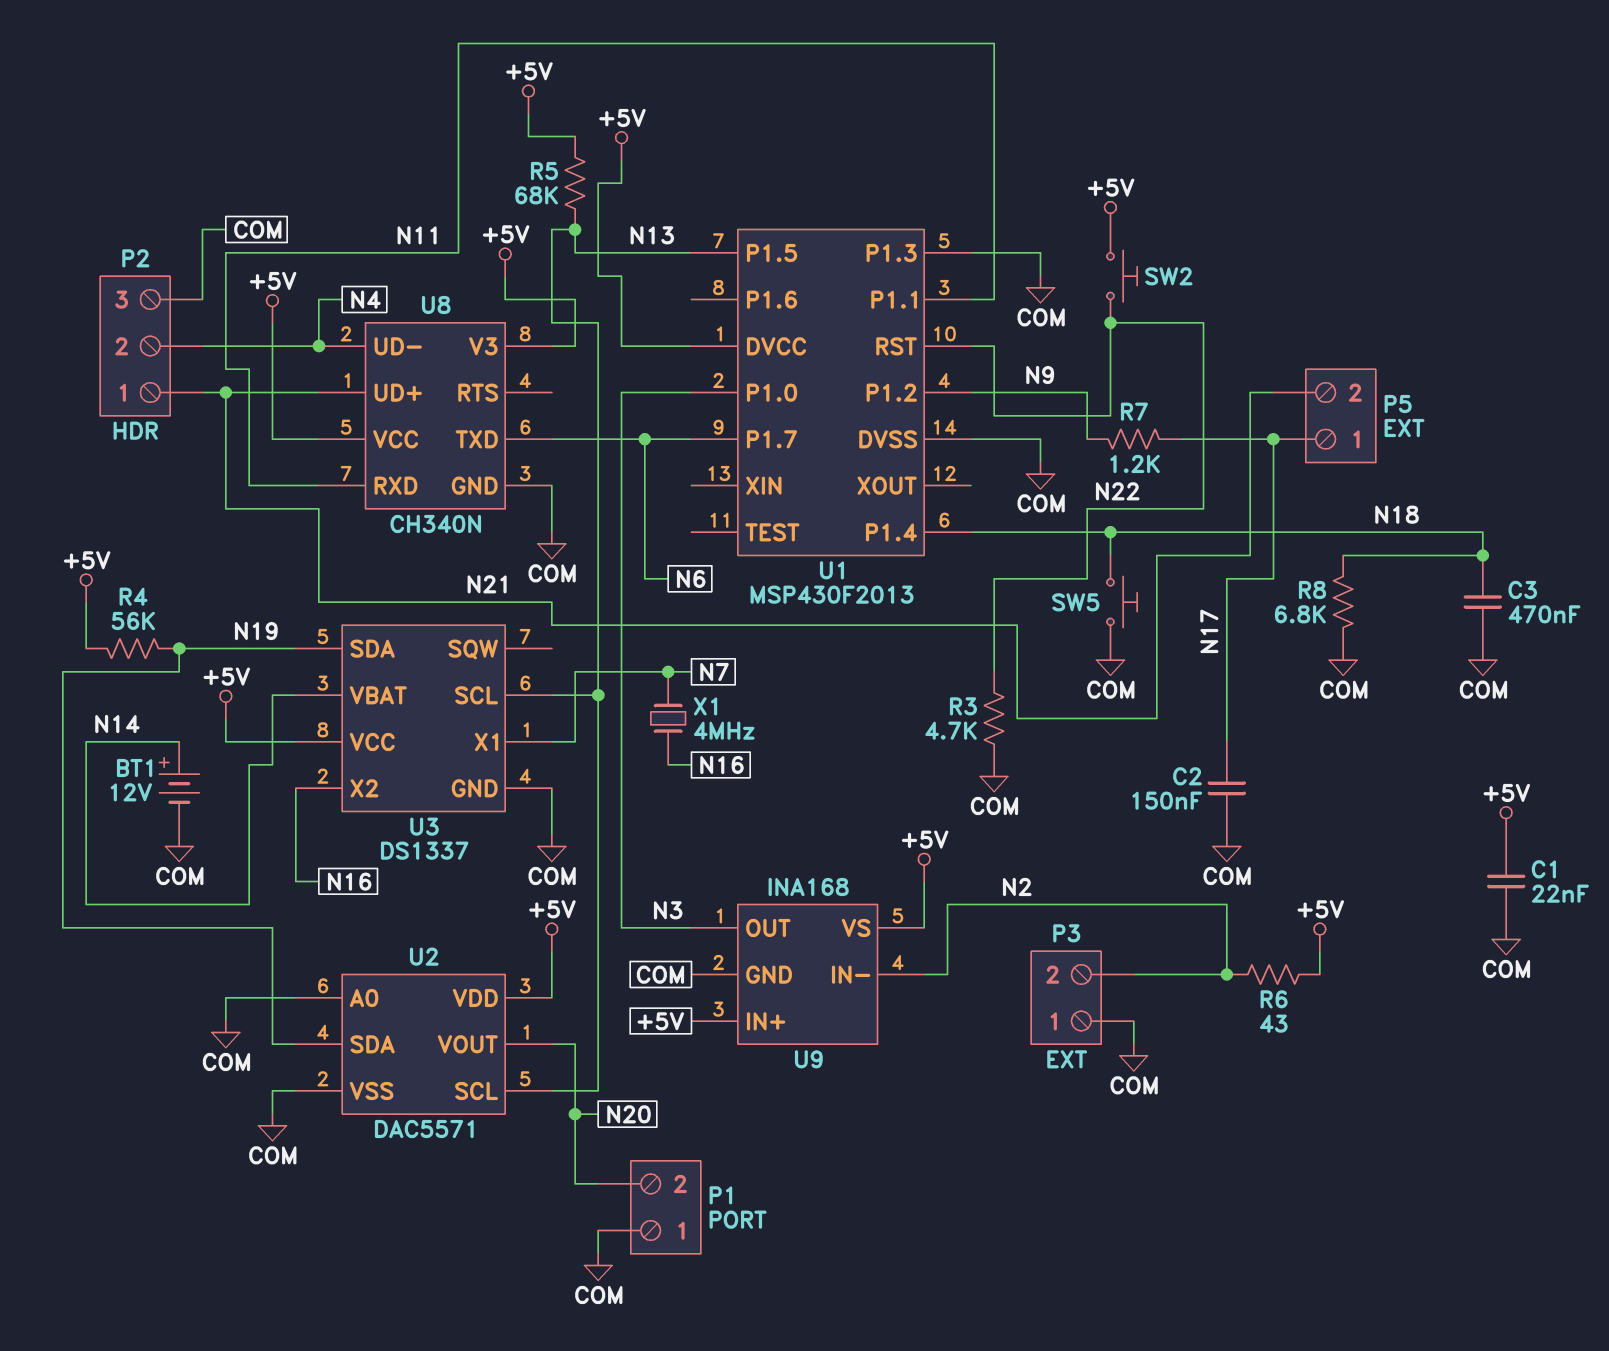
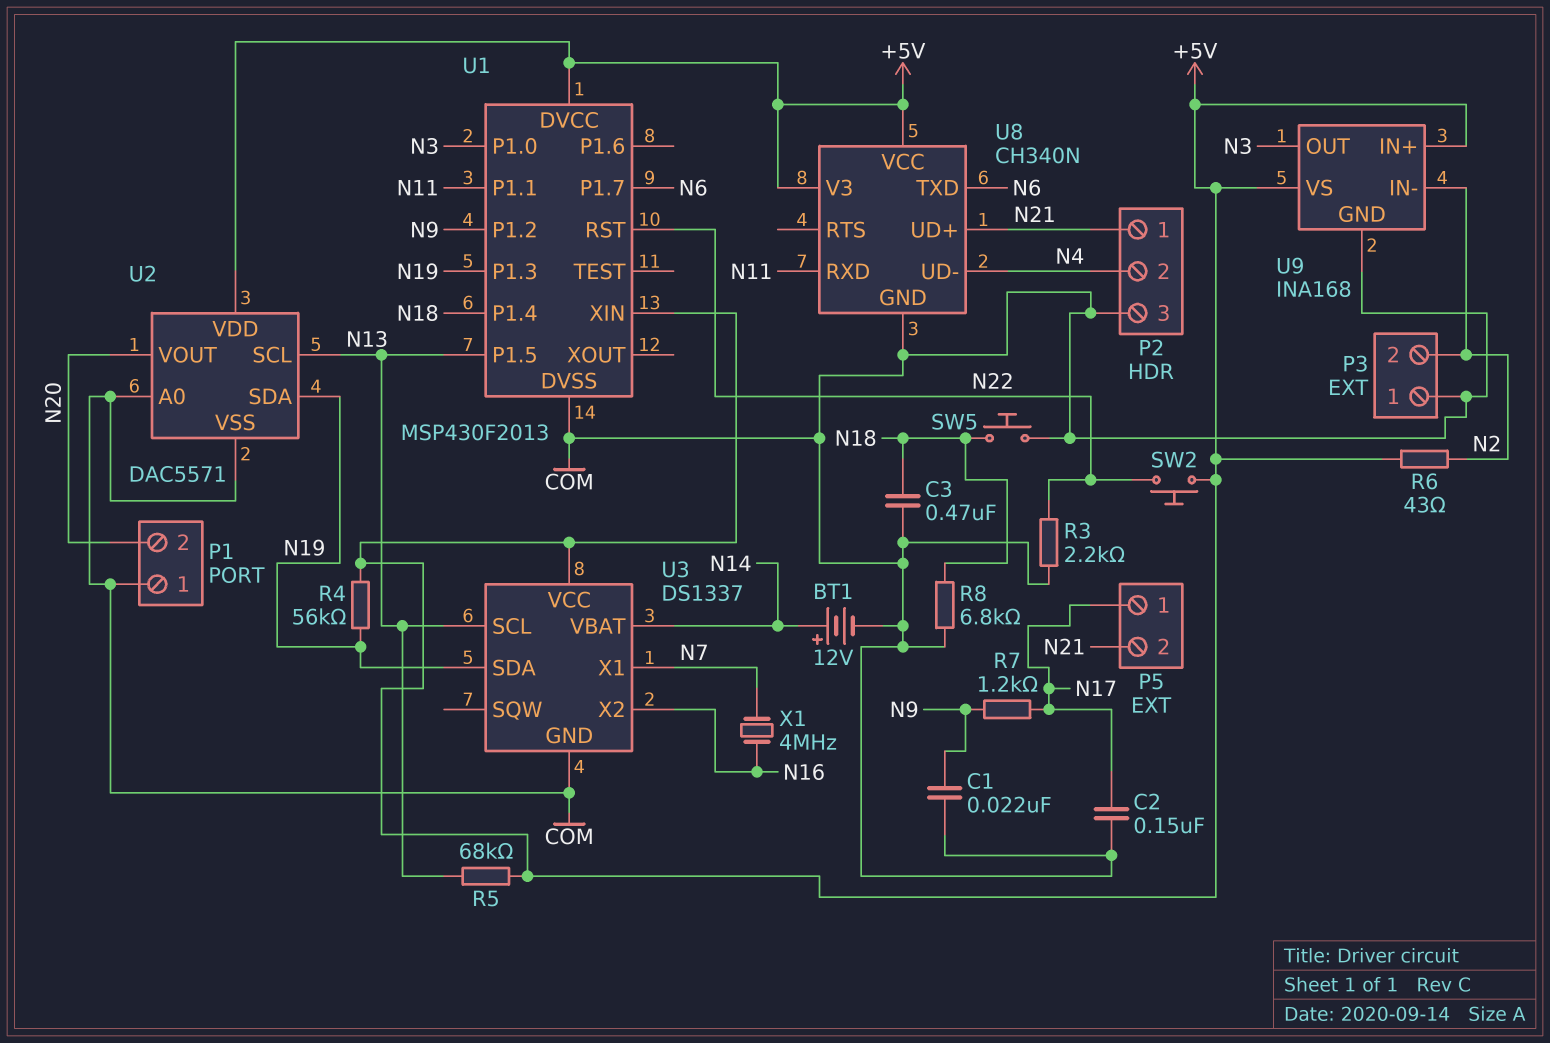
C1: 22nF (+5V, COM) -> 22nF (COM, N9)
R3: 4.7k (COM, N22) -> 2.2k (COM, N22)
U1 pin P1.3: COM -> N19
U1 pin XIN: none -> +5V

